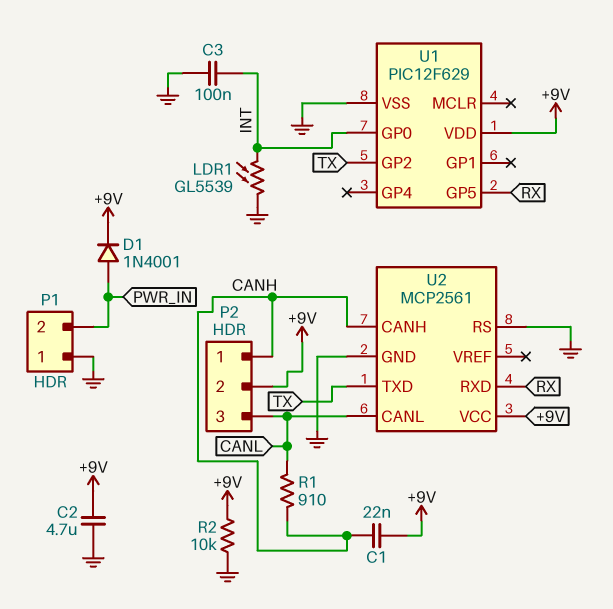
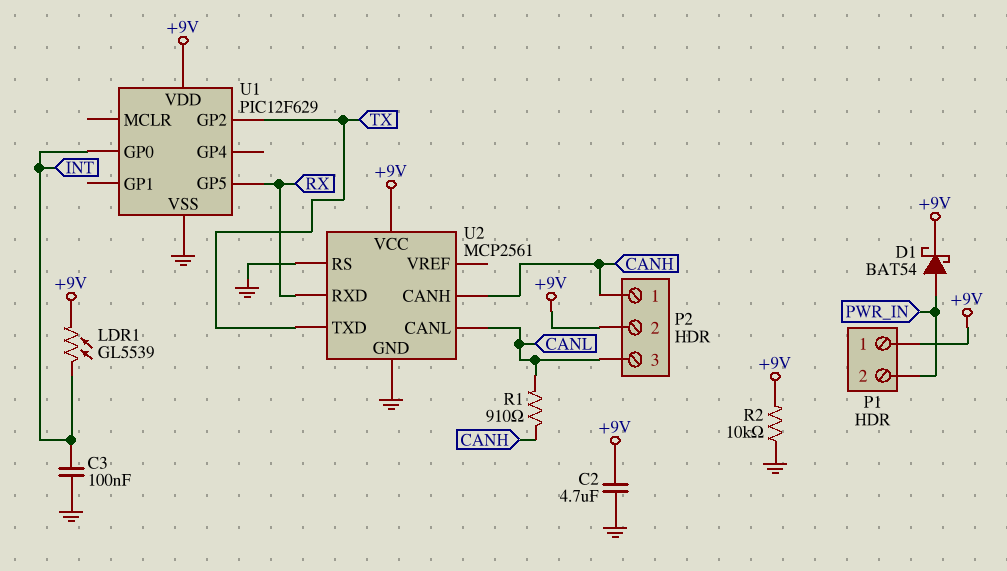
C1: 22nF (+9V, CANH) -> none
D1: diode 1N4001 (A PWR_IN, K +9V) -> schottky BAT54 (A PWR_IN, K +9V)
LDR1: GL5539 (GND, INT) -> GL5539 (+9V, INT)
P1 pin 1: GND -> +9V

